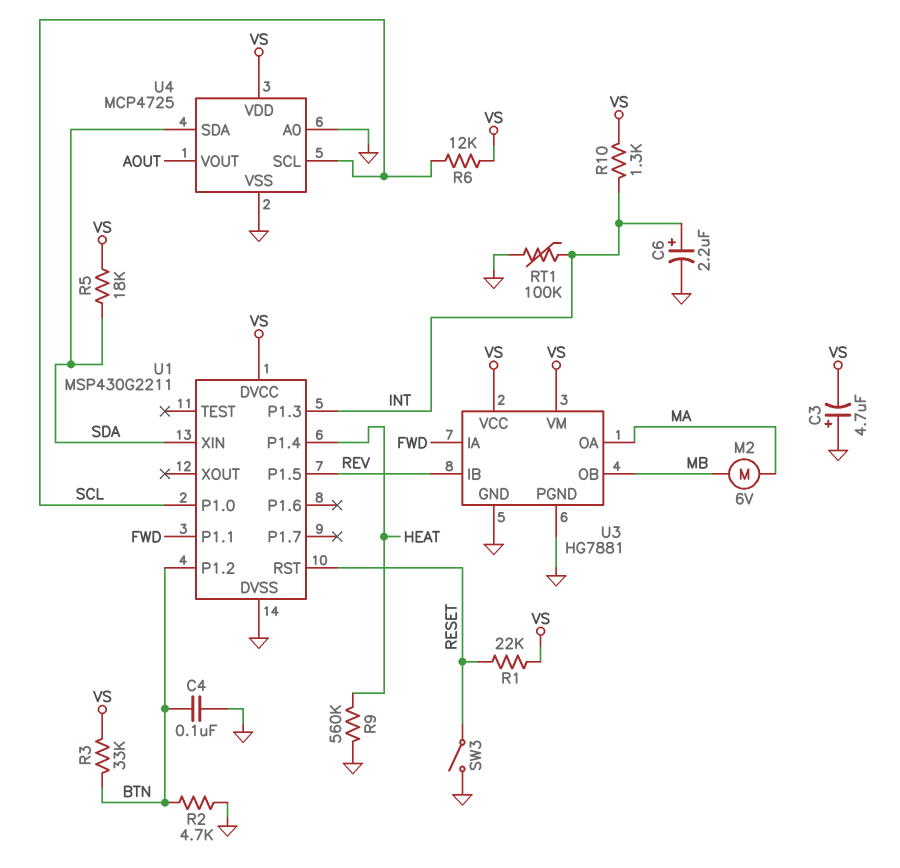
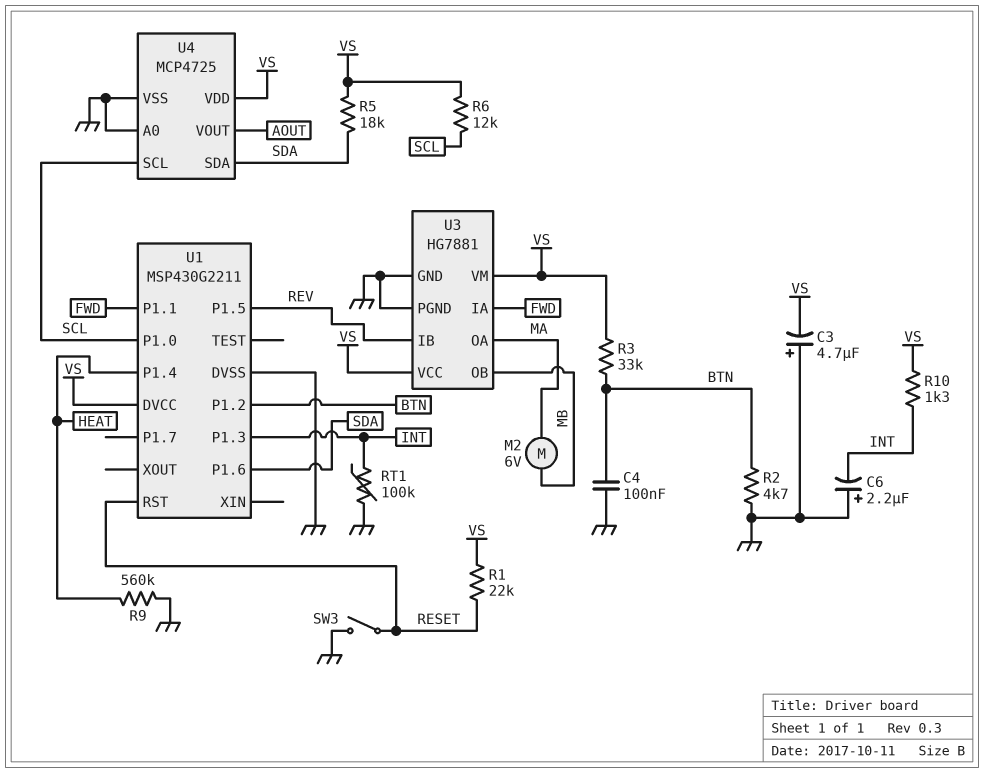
C6: 2.2uF (plus INT, minus GND) -> 2.2uF (plus GND, minus INT)
U1 pin P1.6: none -> SDA
U1 pin XIN: SDA -> none

